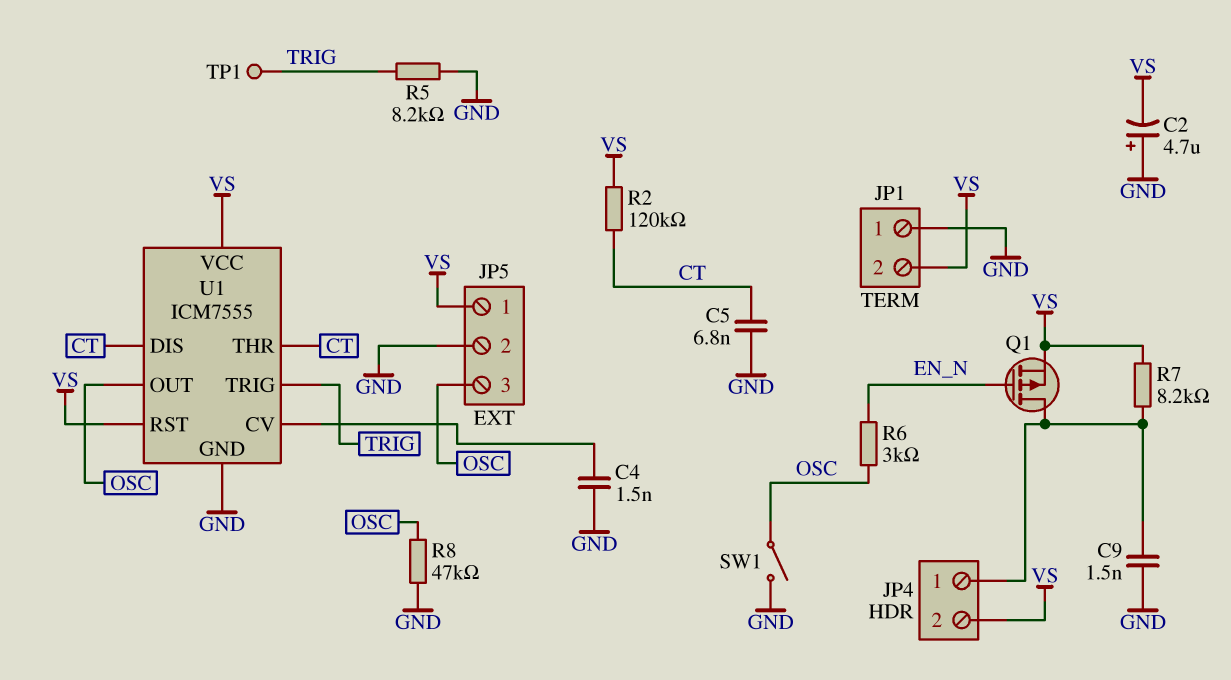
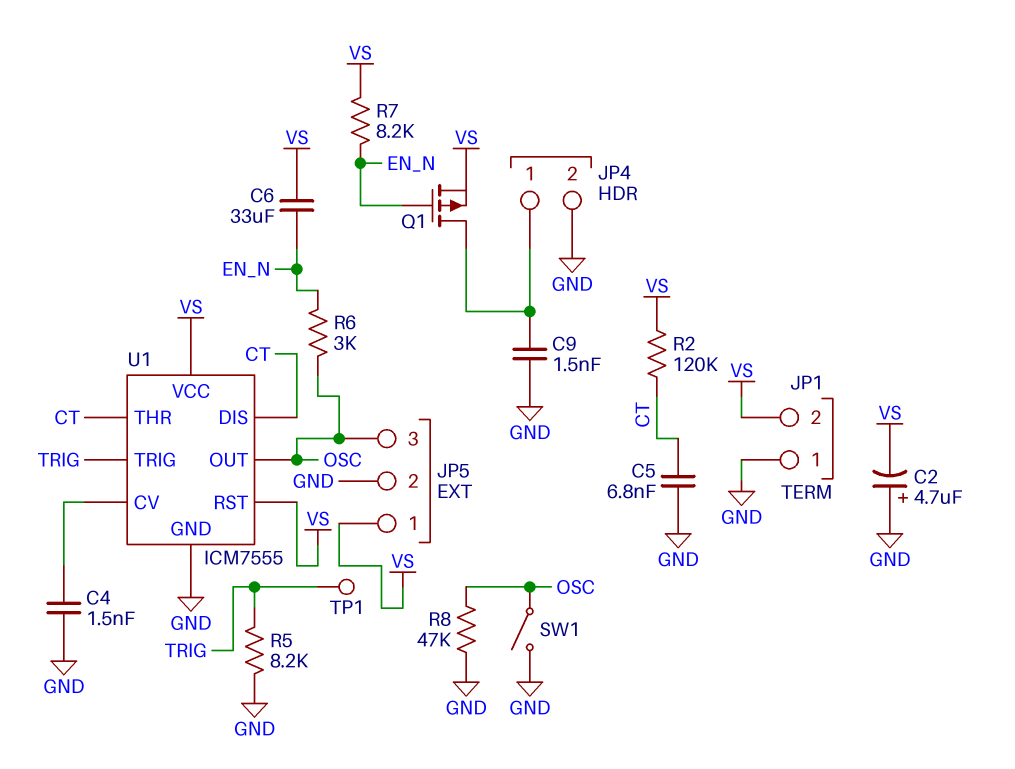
C6: none -> 33uF (EN_N, VS)
JP4 pin 2: VS -> GND
R7: 8.2k (JP4/1, VS) -> 8.2k (EN_N, VS)

